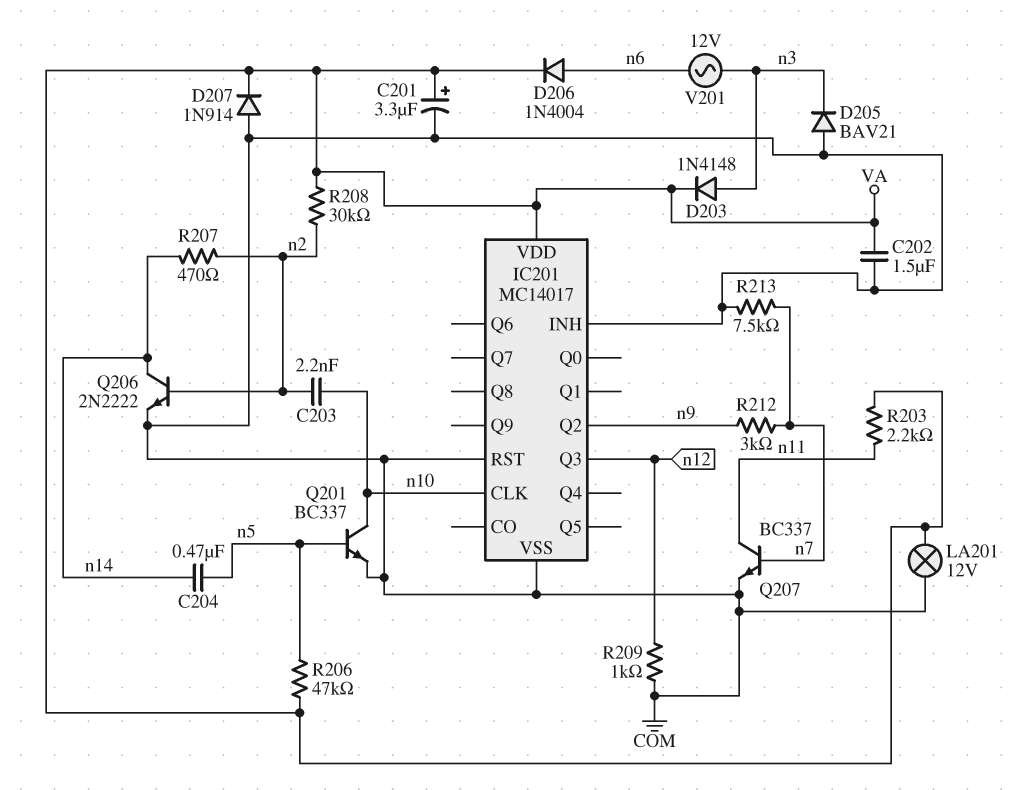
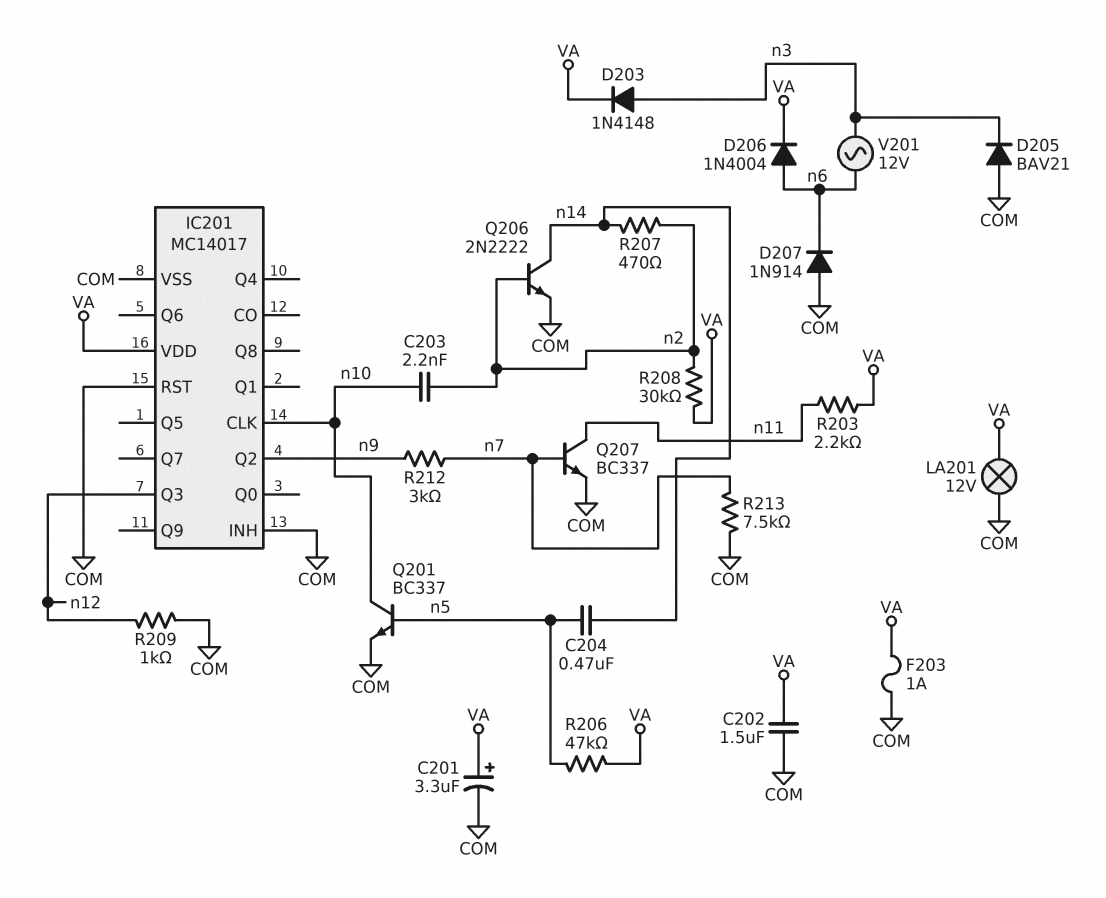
D207: diode 1N914 (A COM, K VA) -> diode 1N914 (A COM, K n6)
F203: none -> 1A (COM, VA)

